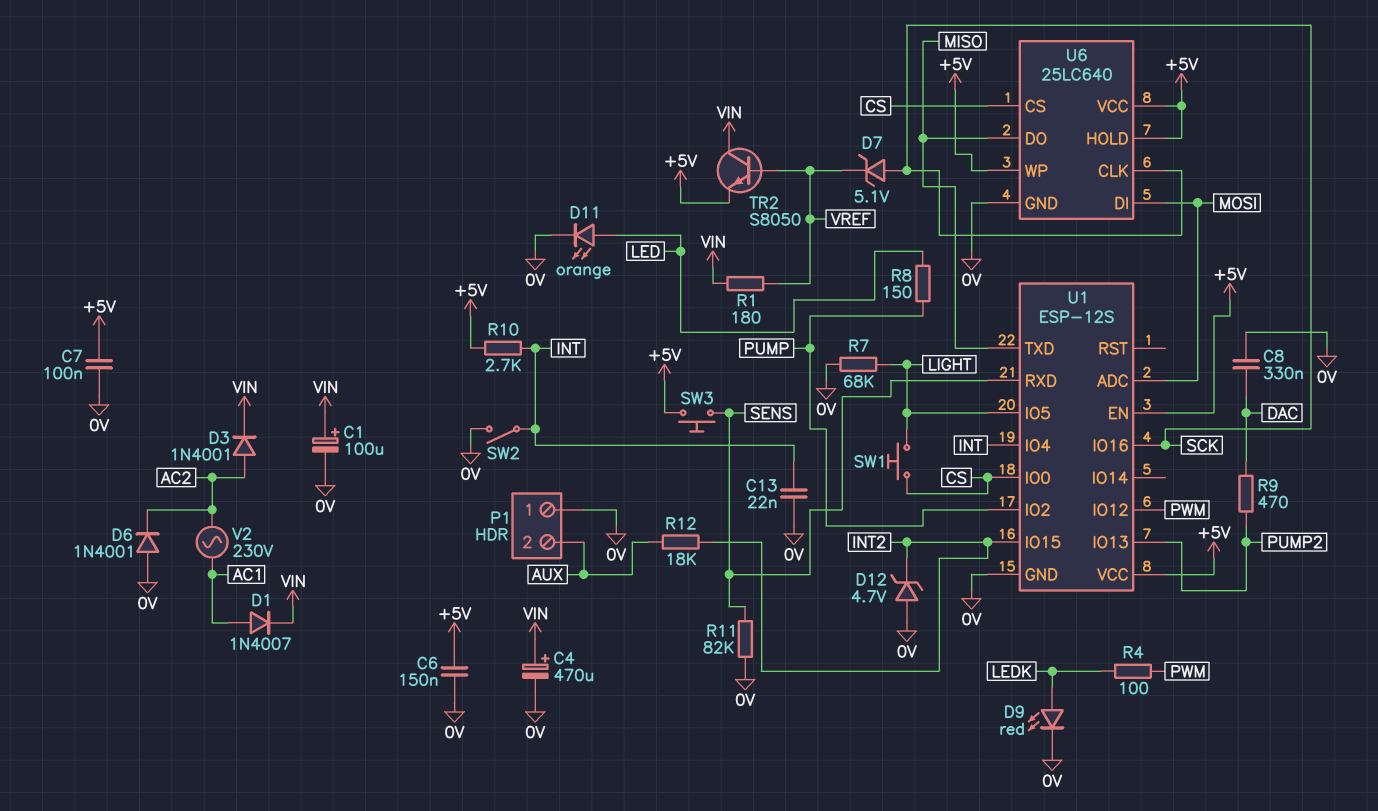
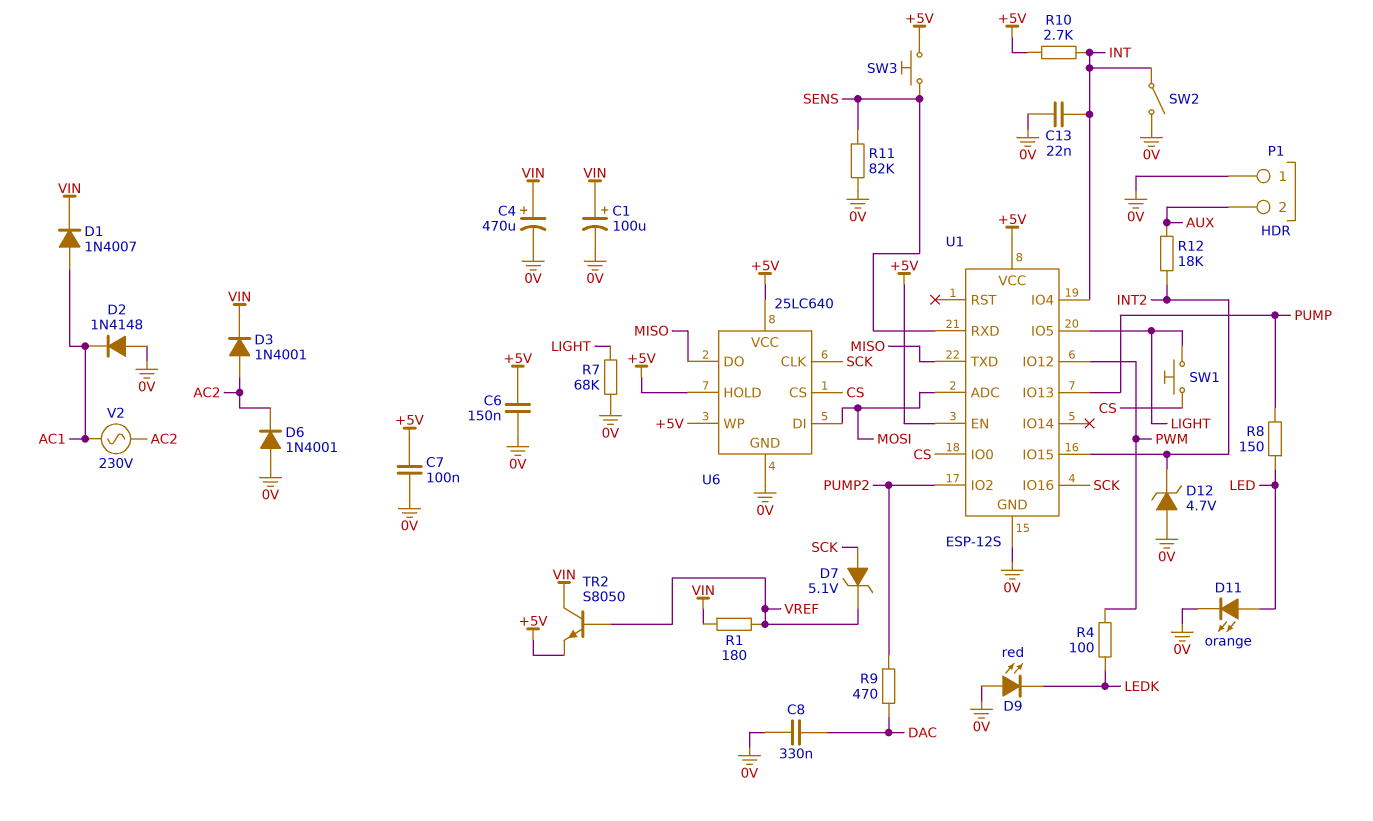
D2: none -> diode 1N4148 (A 0V, K AC1)
D9: LED red (A LEDK, K 0V) -> LED red (A 0V, K LEDK)
U1 pin IO2: PUMP -> PUMP2
U1 pin IO13: PUMP2 -> PUMP

